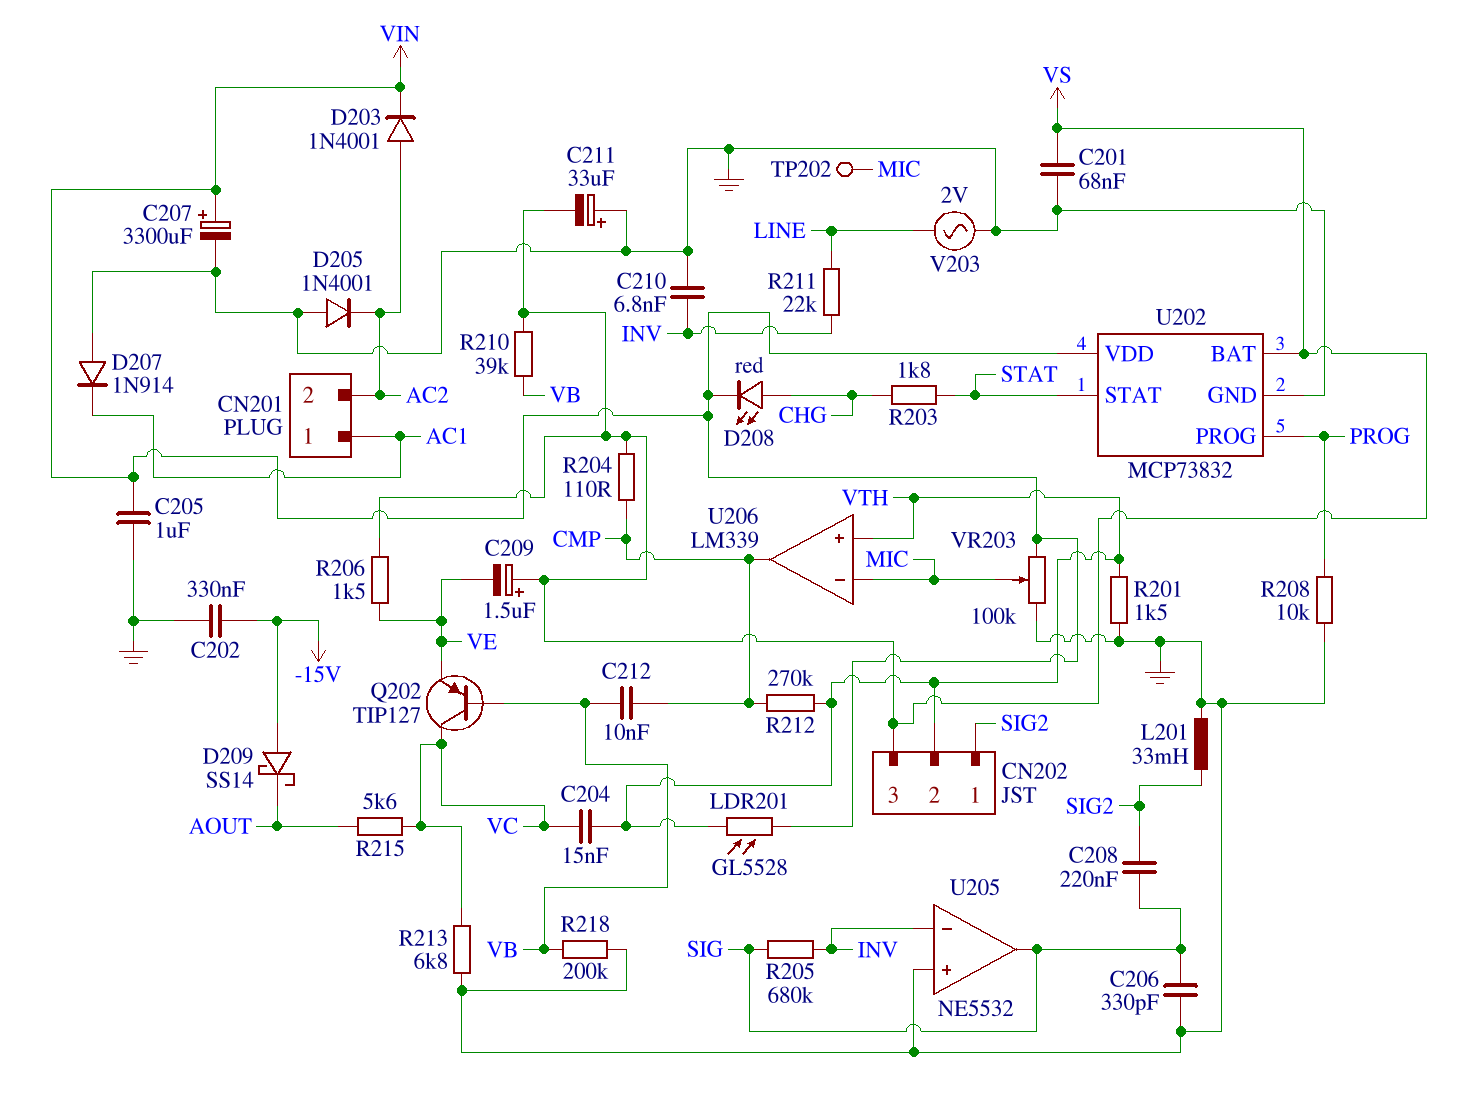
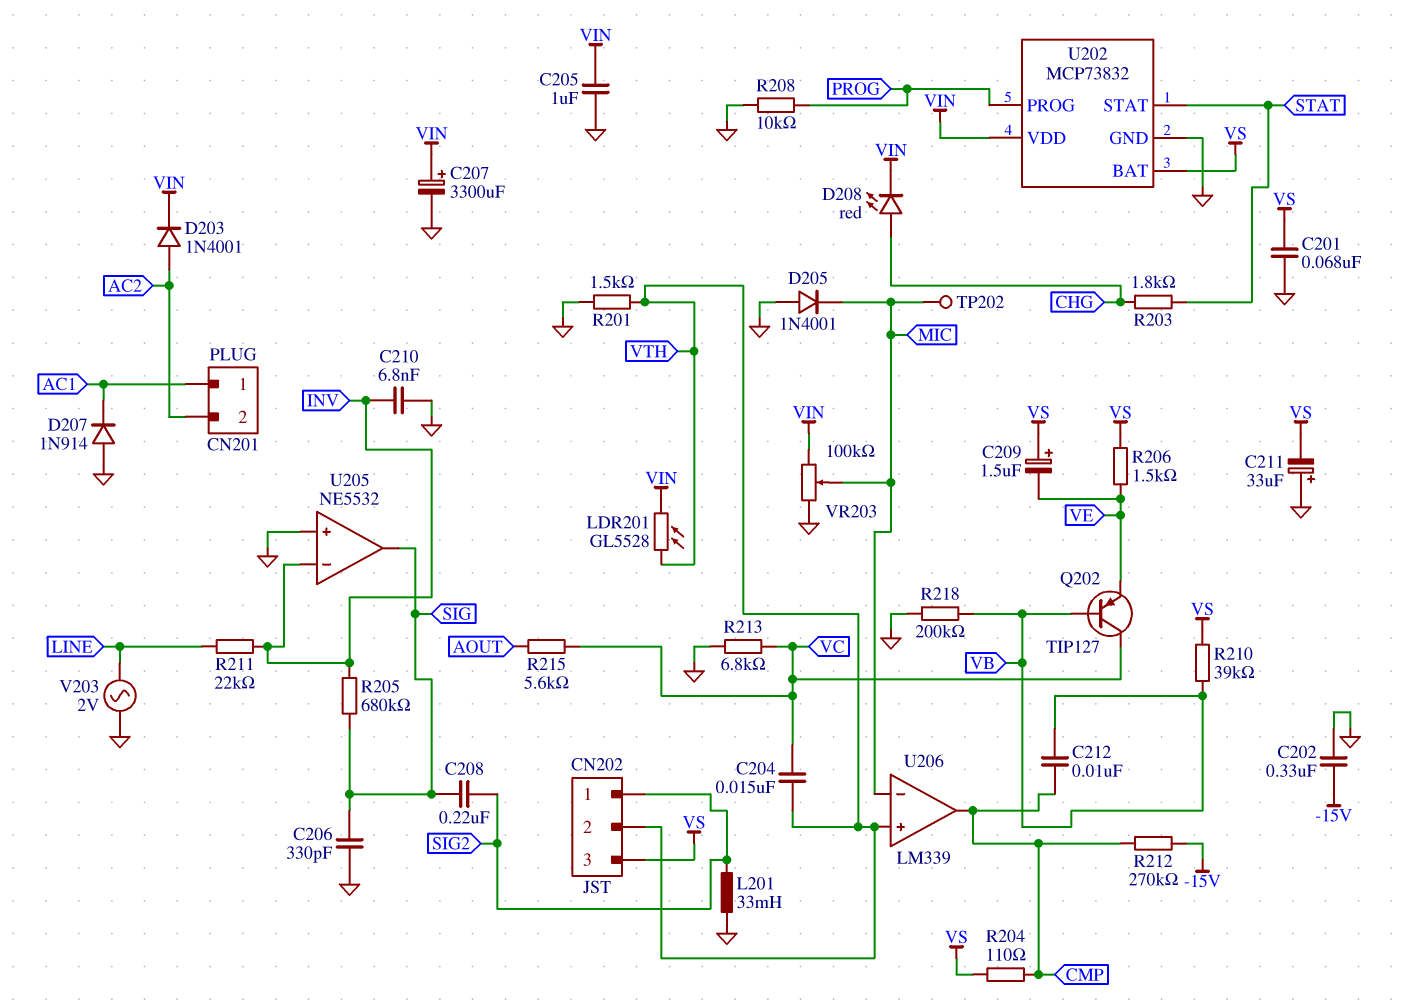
D205: diode 1N4001 (A GND, K AC2) -> diode 1N4001 (A GND, K MIC)
D209: schottky SS14 (A -15V, K AOUT) -> none
R212: 270k (CMP, VTH) -> 270k (-15V, CMP)

